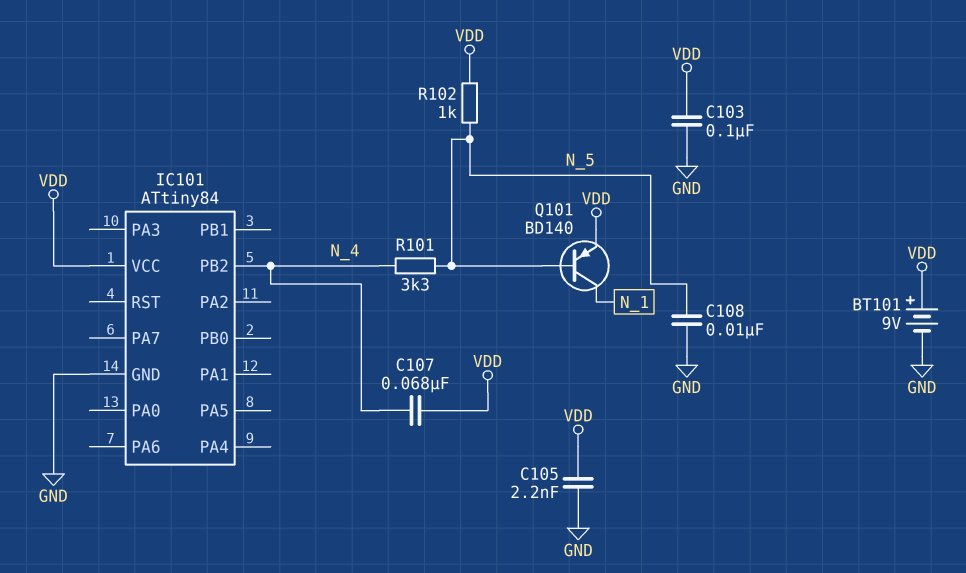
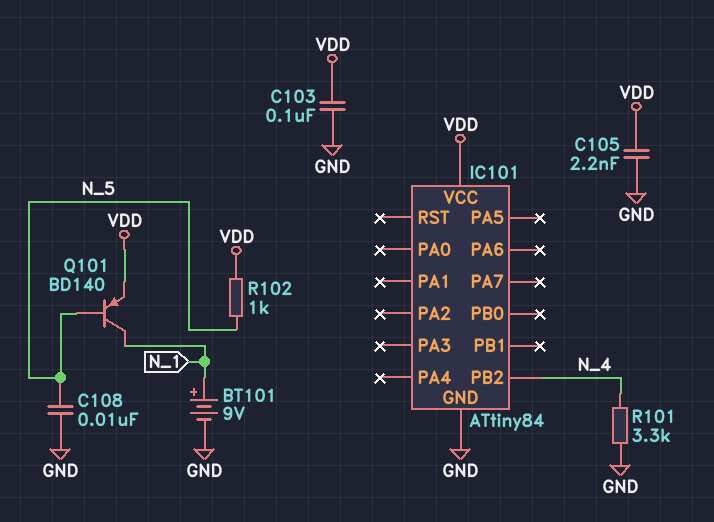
BT101: 9V (plus VDD, minus GND) -> 9V (plus N_1, minus GND)
C107: 68nF (N_4, VDD) -> none
R101: 3.3k (N_4, N_5) -> 3.3k (GND, N_4)

